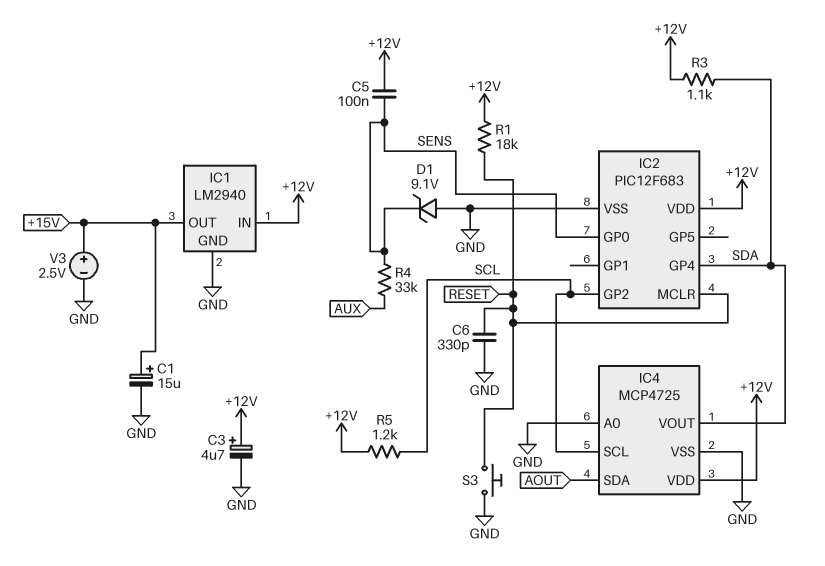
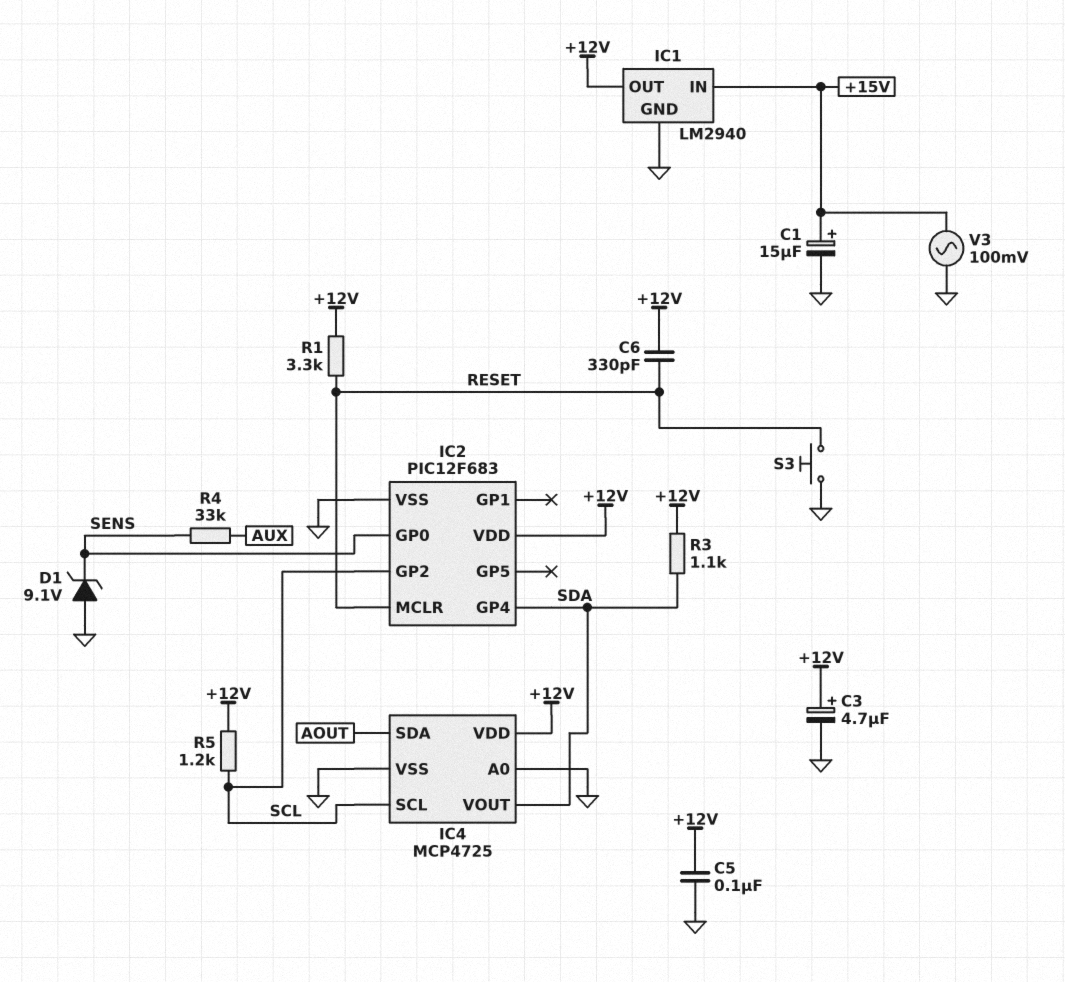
C5: 100nF (+12V, SENS) -> 100nF (+12V, GND)
C6: 330pF (GND, RESET) -> 330pF (+12V, RESET)
IC1 pin IN: +12V -> +15V
IC1 pin OUT: +15V -> +12V
R1: 18k (+12V, RESET) -> 3.3k (+12V, RESET)
V3: 2.5V (plus +15V, minus GND) -> AC 100mV (+15V, GND)

